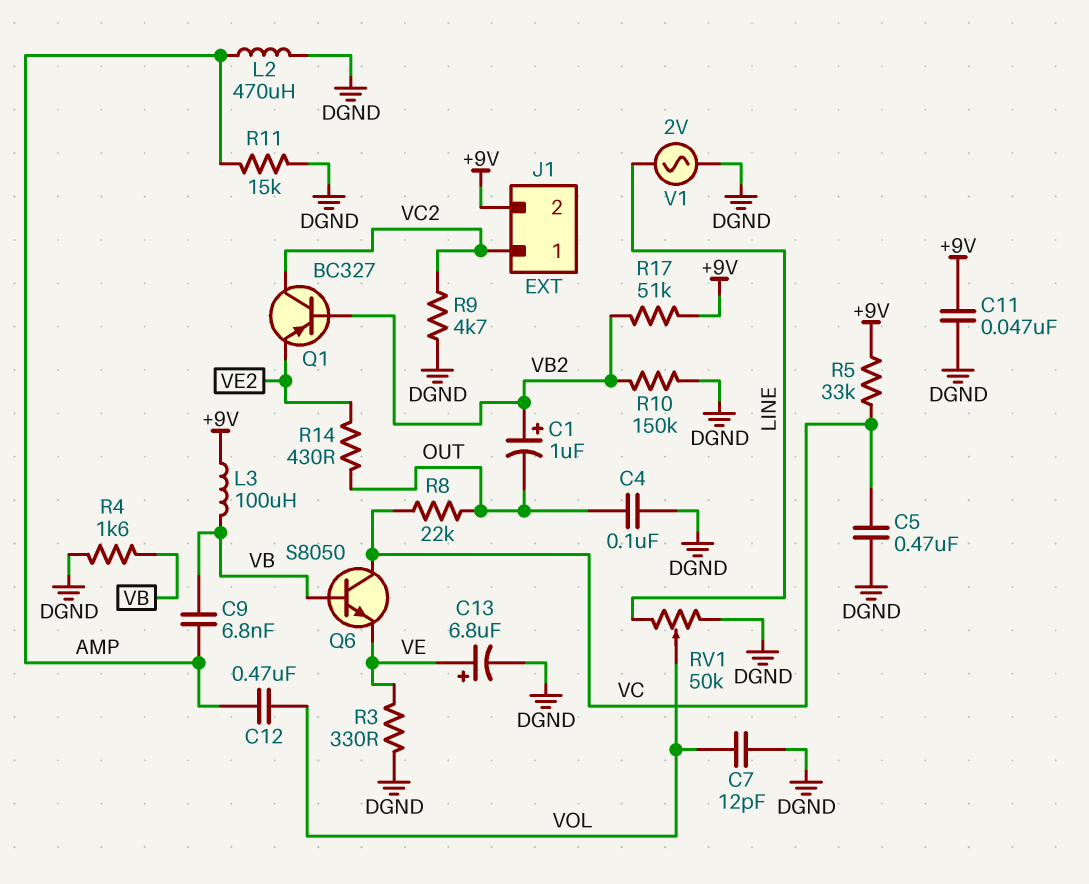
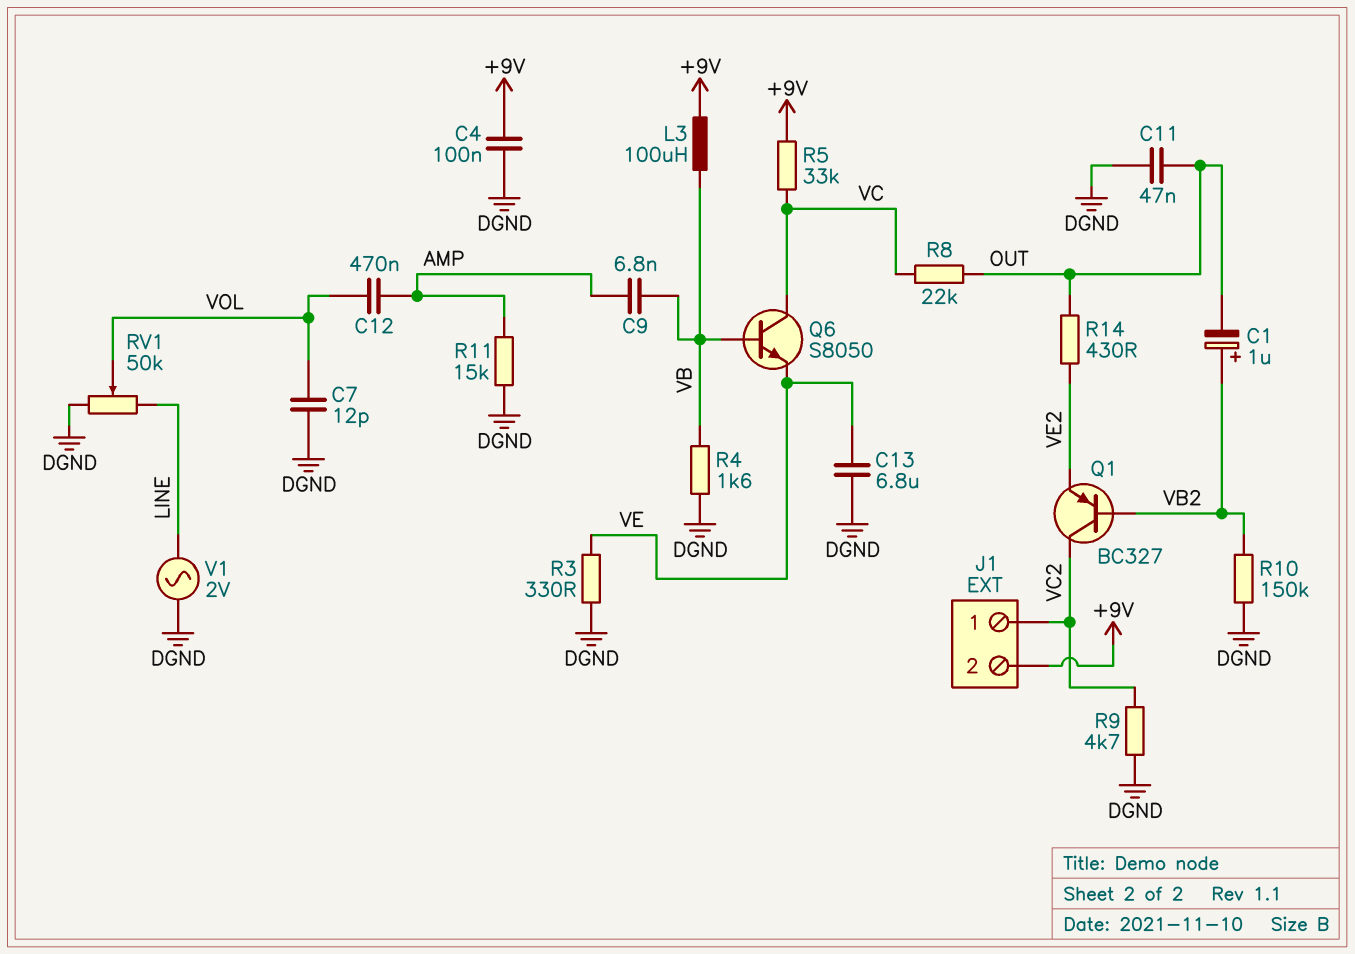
C4: 100nF (DGND, OUT) -> 100nF (+9V, DGND)
C5: 470nF (DGND, VC) -> none
C11: 47nF (+9V, DGND) -> 47nF (DGND, OUT)
C13: 6.8uF (plus VE, minus DGND) -> 6.8uF (DGND, VE)
L2: 470uH (AMP, DGND) -> none
R17: 51k (+9V, VB2) -> none

